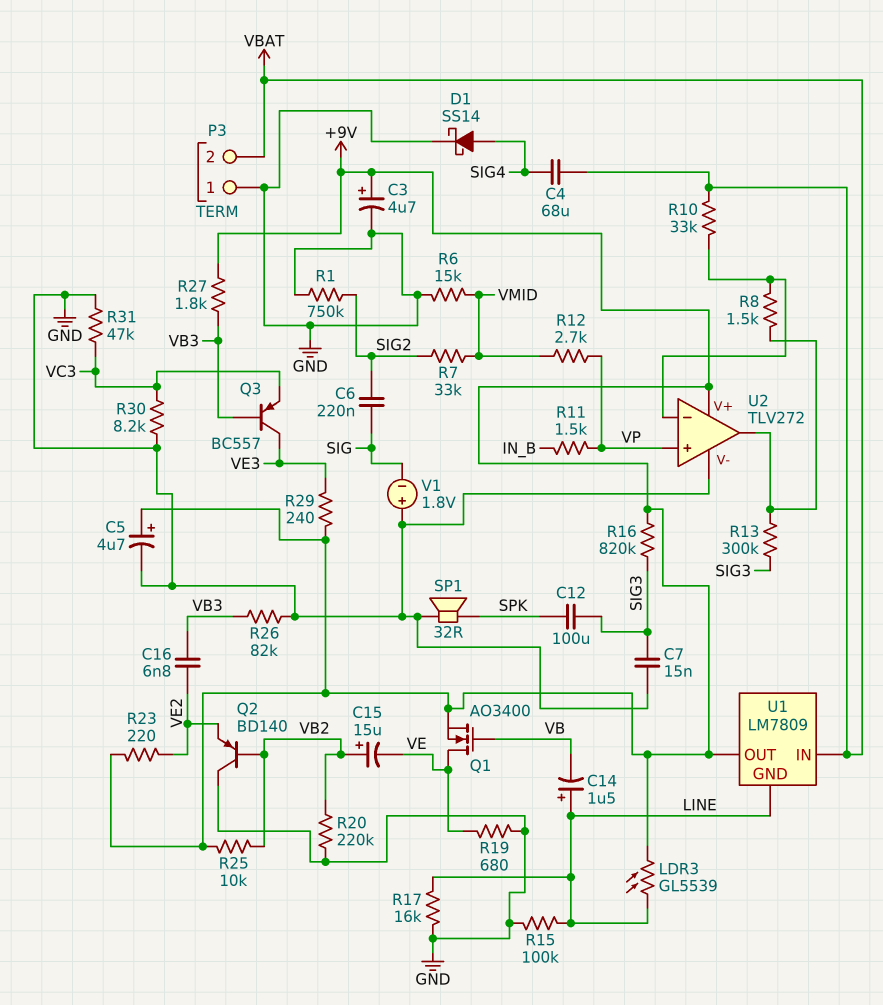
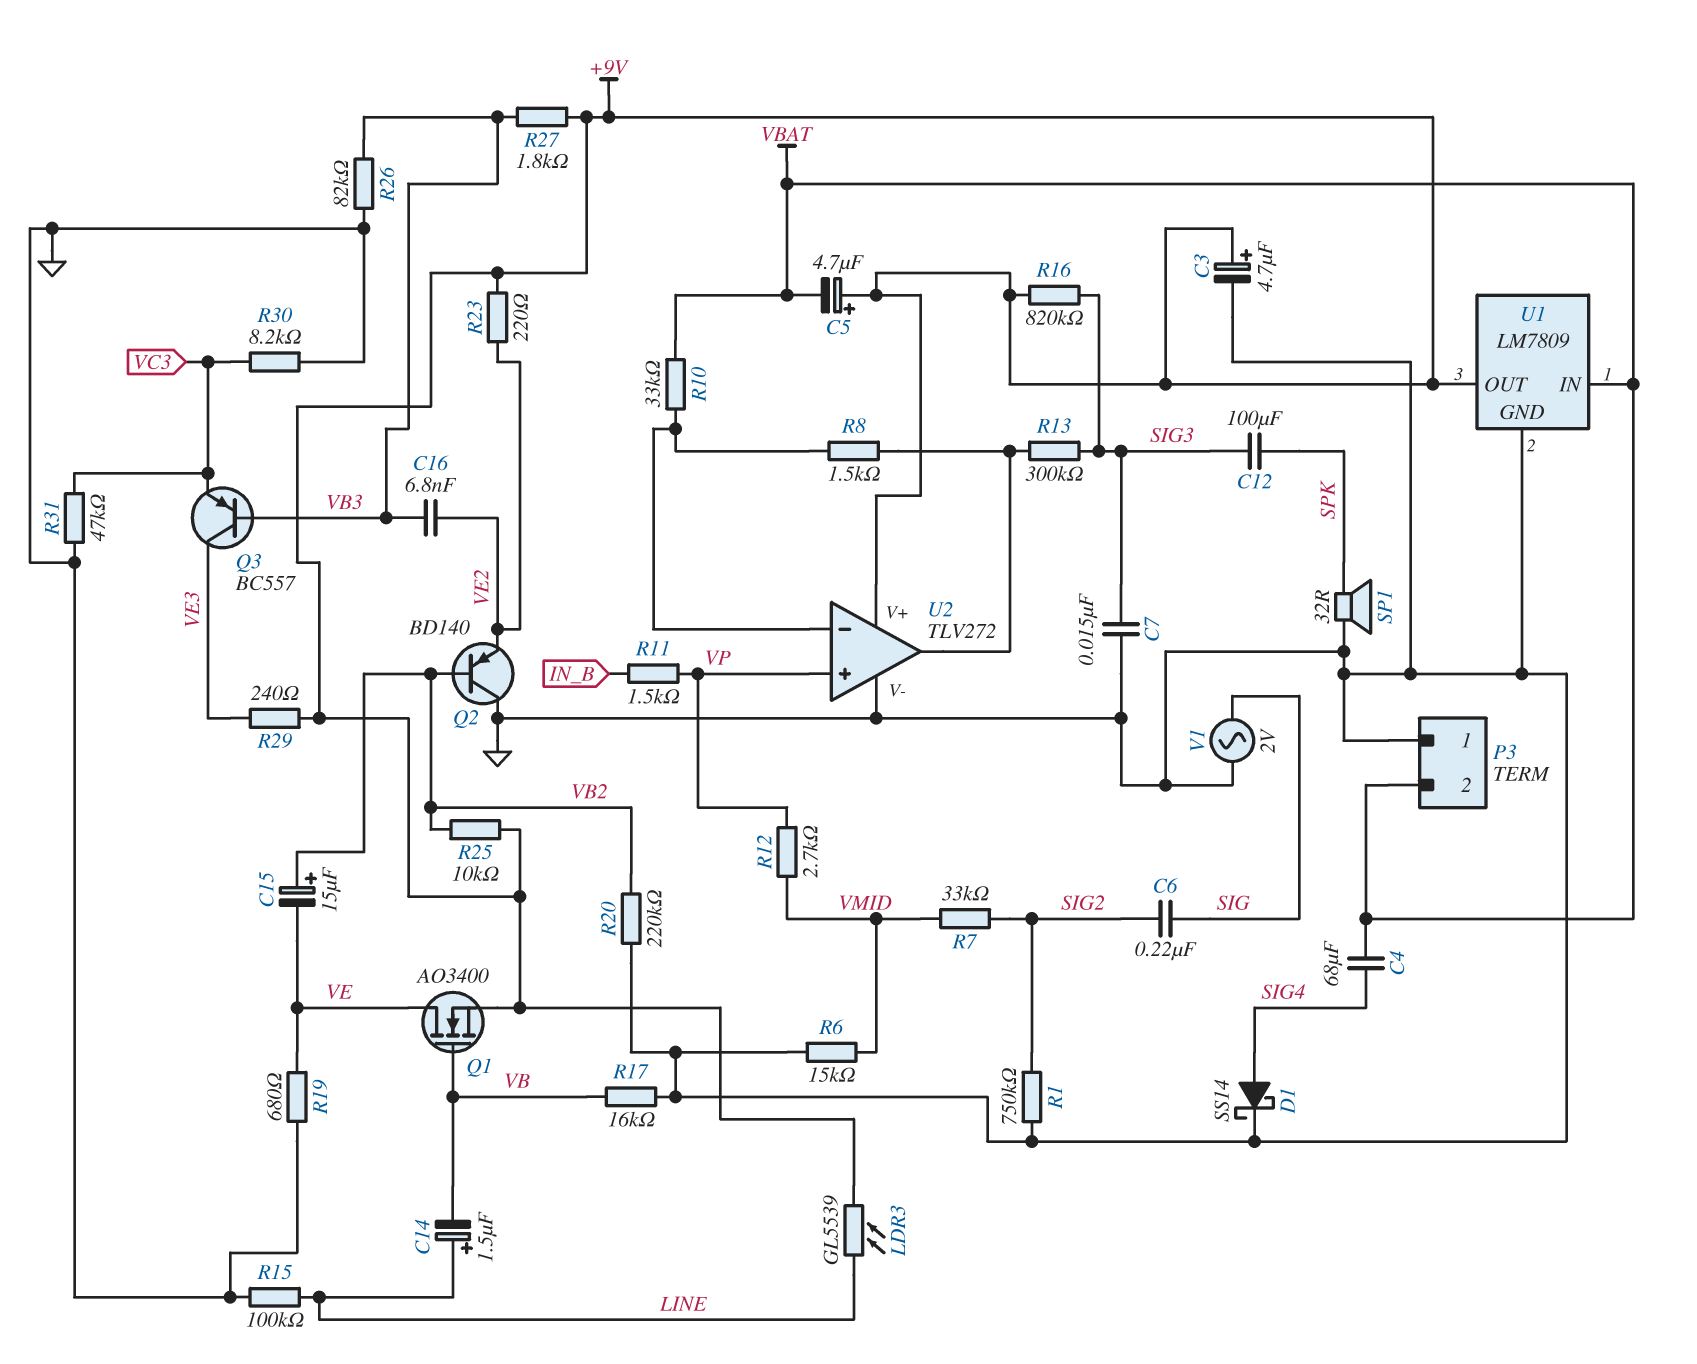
C5: 4.7uF (plus +9V, minus GND) -> 4.7uF (plus +9V, minus VBAT)
R17: 16k (GND, LINE) -> 16k (GND, VB)
U1 pin GND: LINE -> GND
V1: 1.8V (plus GND, minus SIG) -> AC 2V (GND, SIG)

